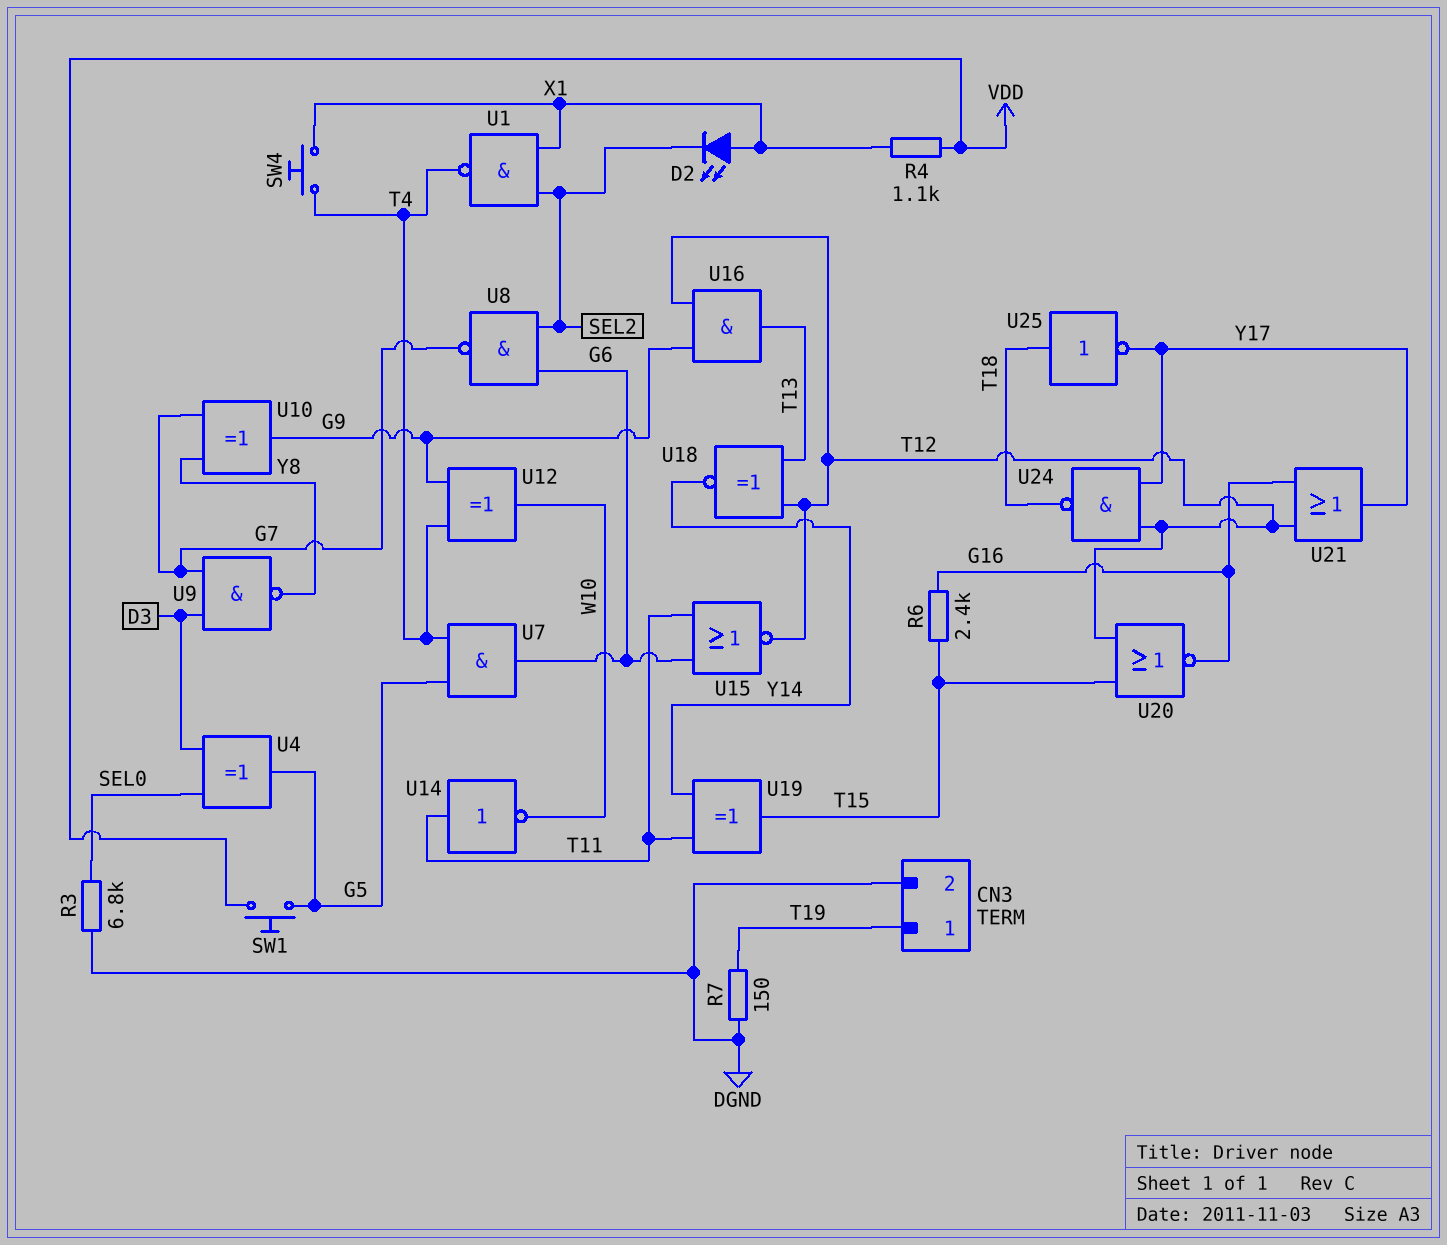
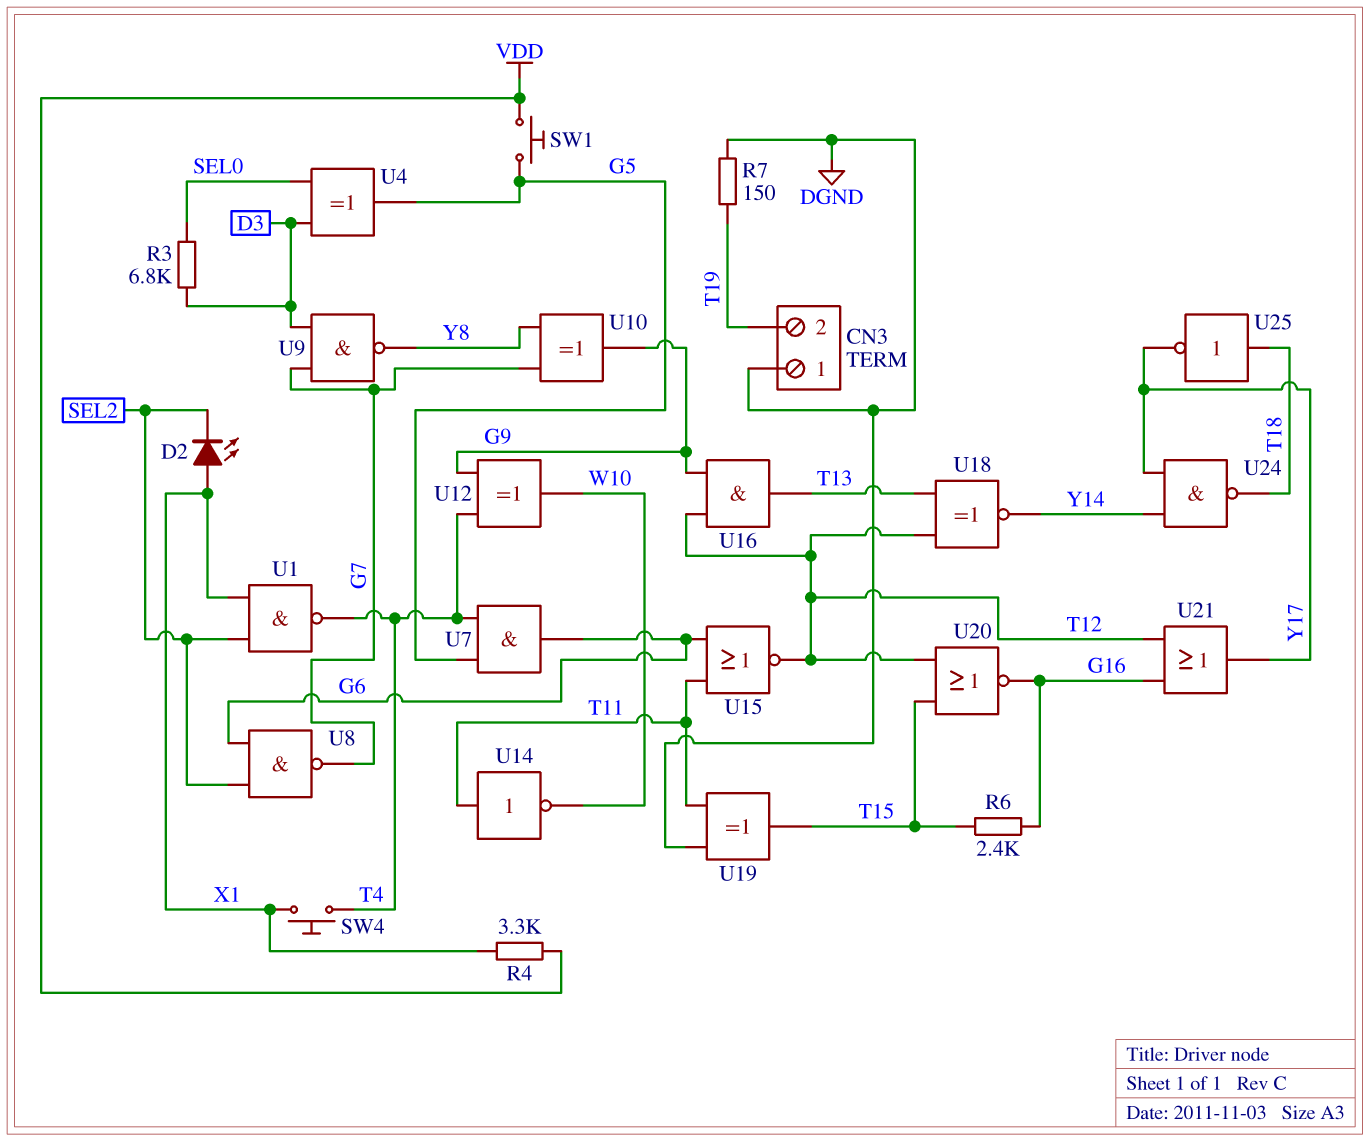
CN3 pin 1: T19 -> DGND
CN3 pin 2: DGND -> T19
R3: 6.8k (DGND, SEL0) -> 6.8k (D3, SEL0)
R4: 1.1k (VDD, X1) -> 3.3k (VDD, X1)
U19: XOR (in T11, in Y14, out T15) -> XOR (in DGND, in T11, out T15)
U24: NAND (in T12, in Y17, out T18) -> NAND (in Y14, in Y17, out T18)

